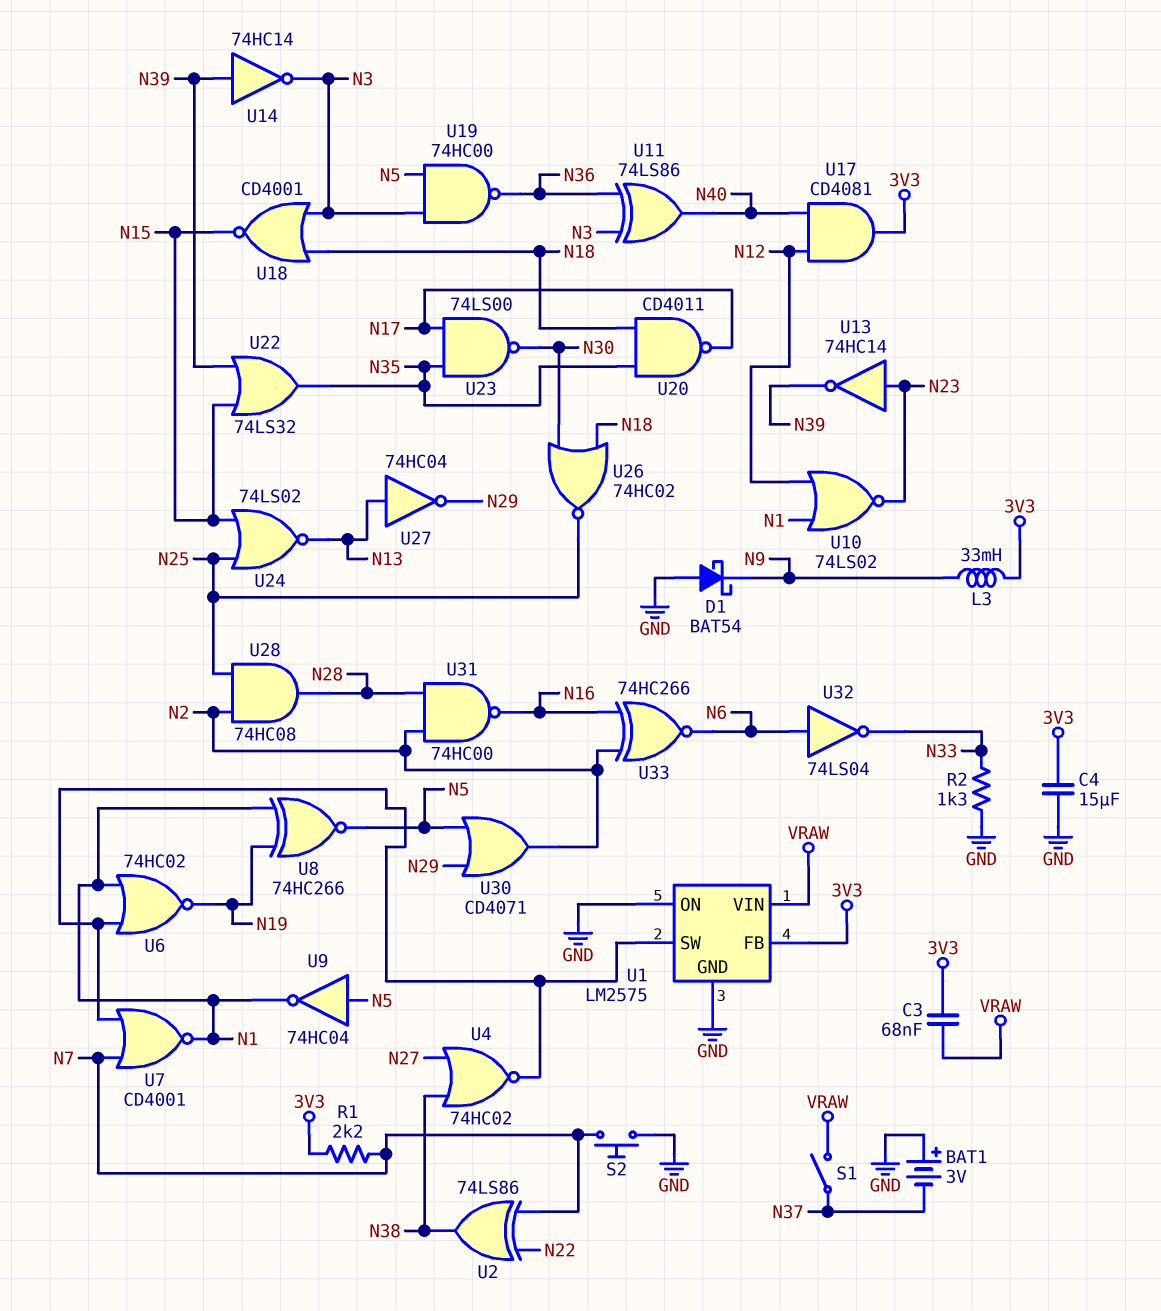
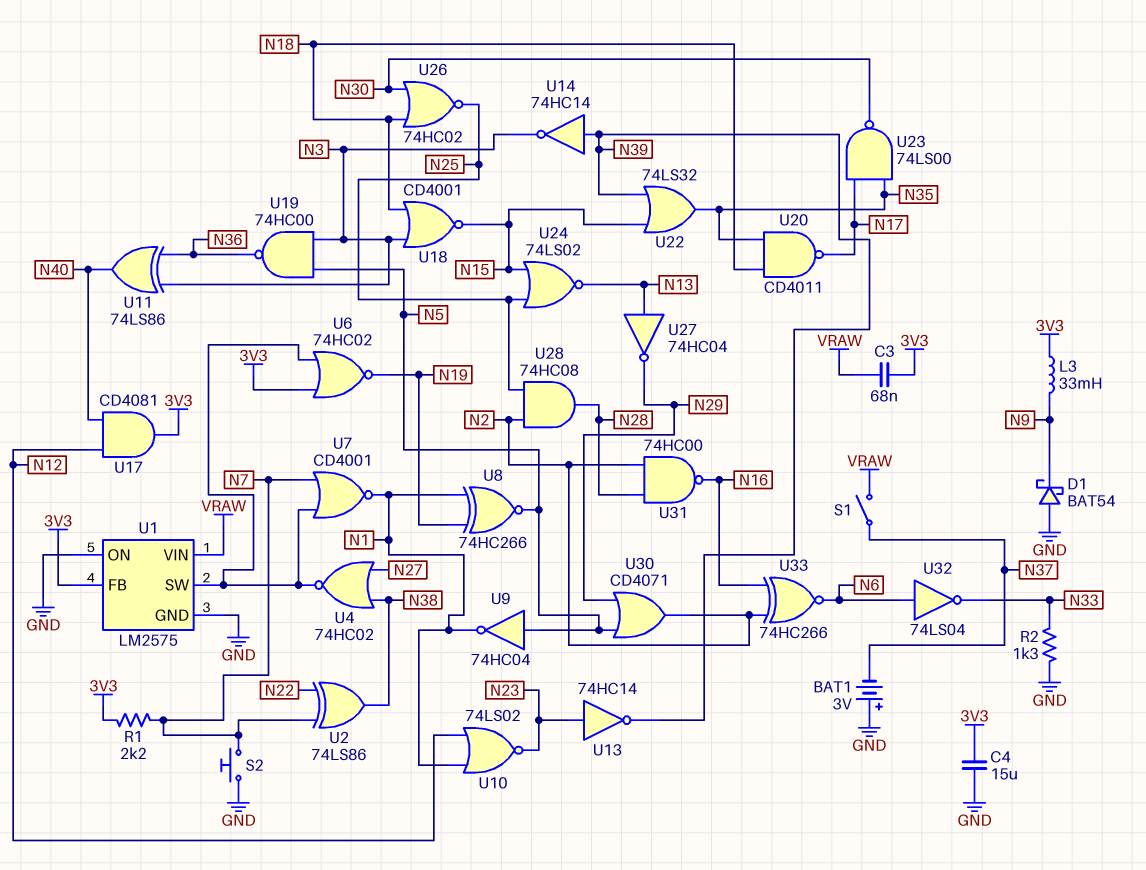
U6: NOR 74HC02 (in N1, in U1/SW, out N19) -> NOR 74HC02 (in 3V3, in U1/SW, out N19)

